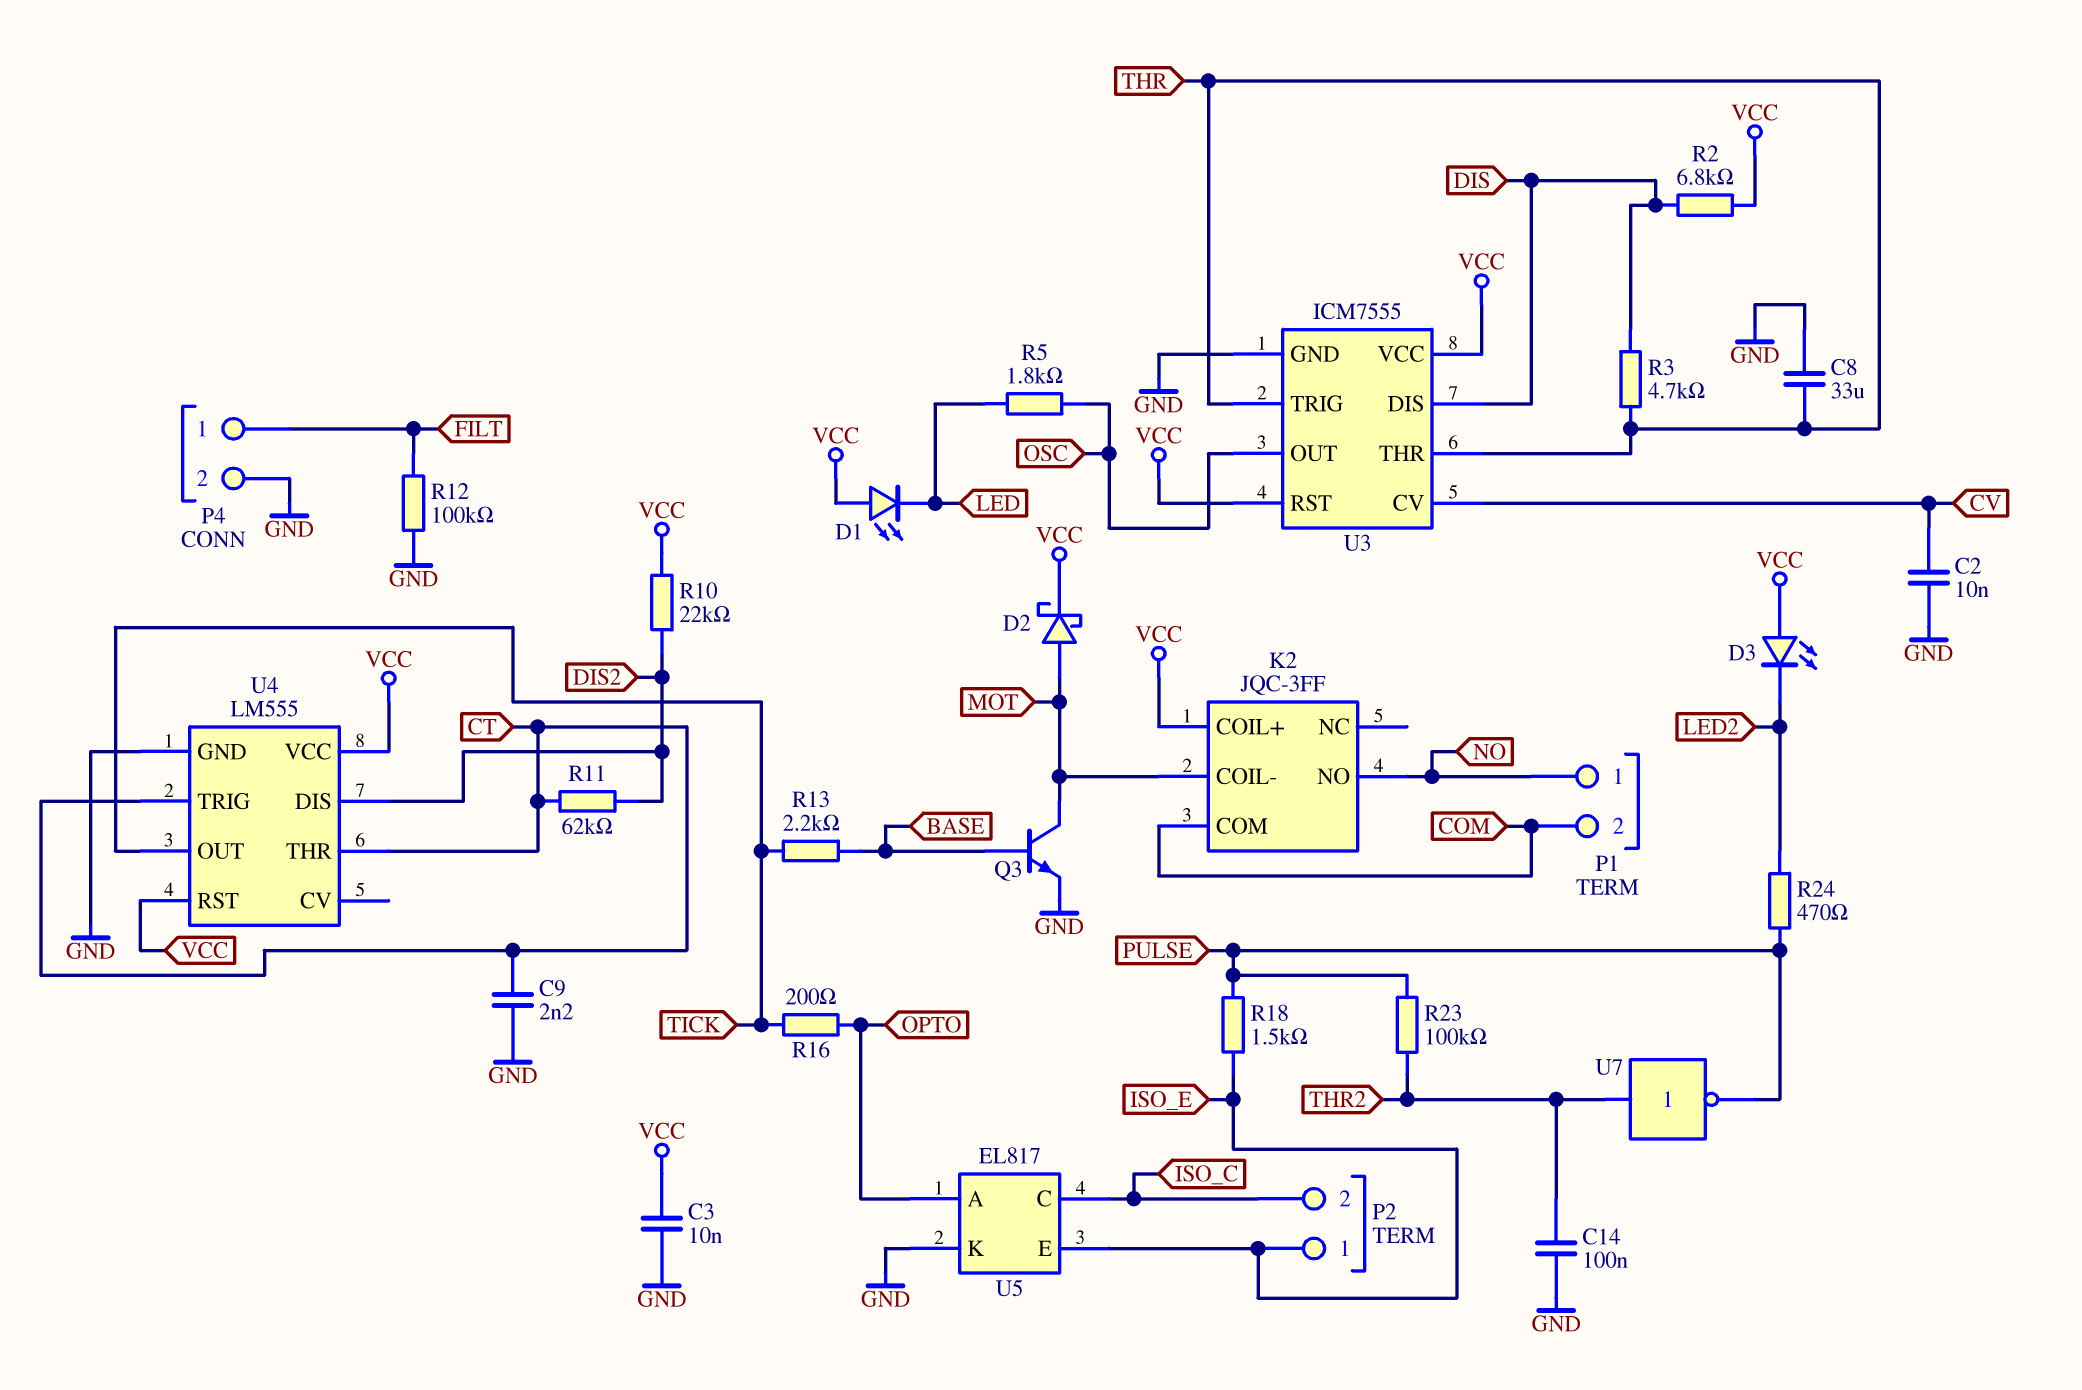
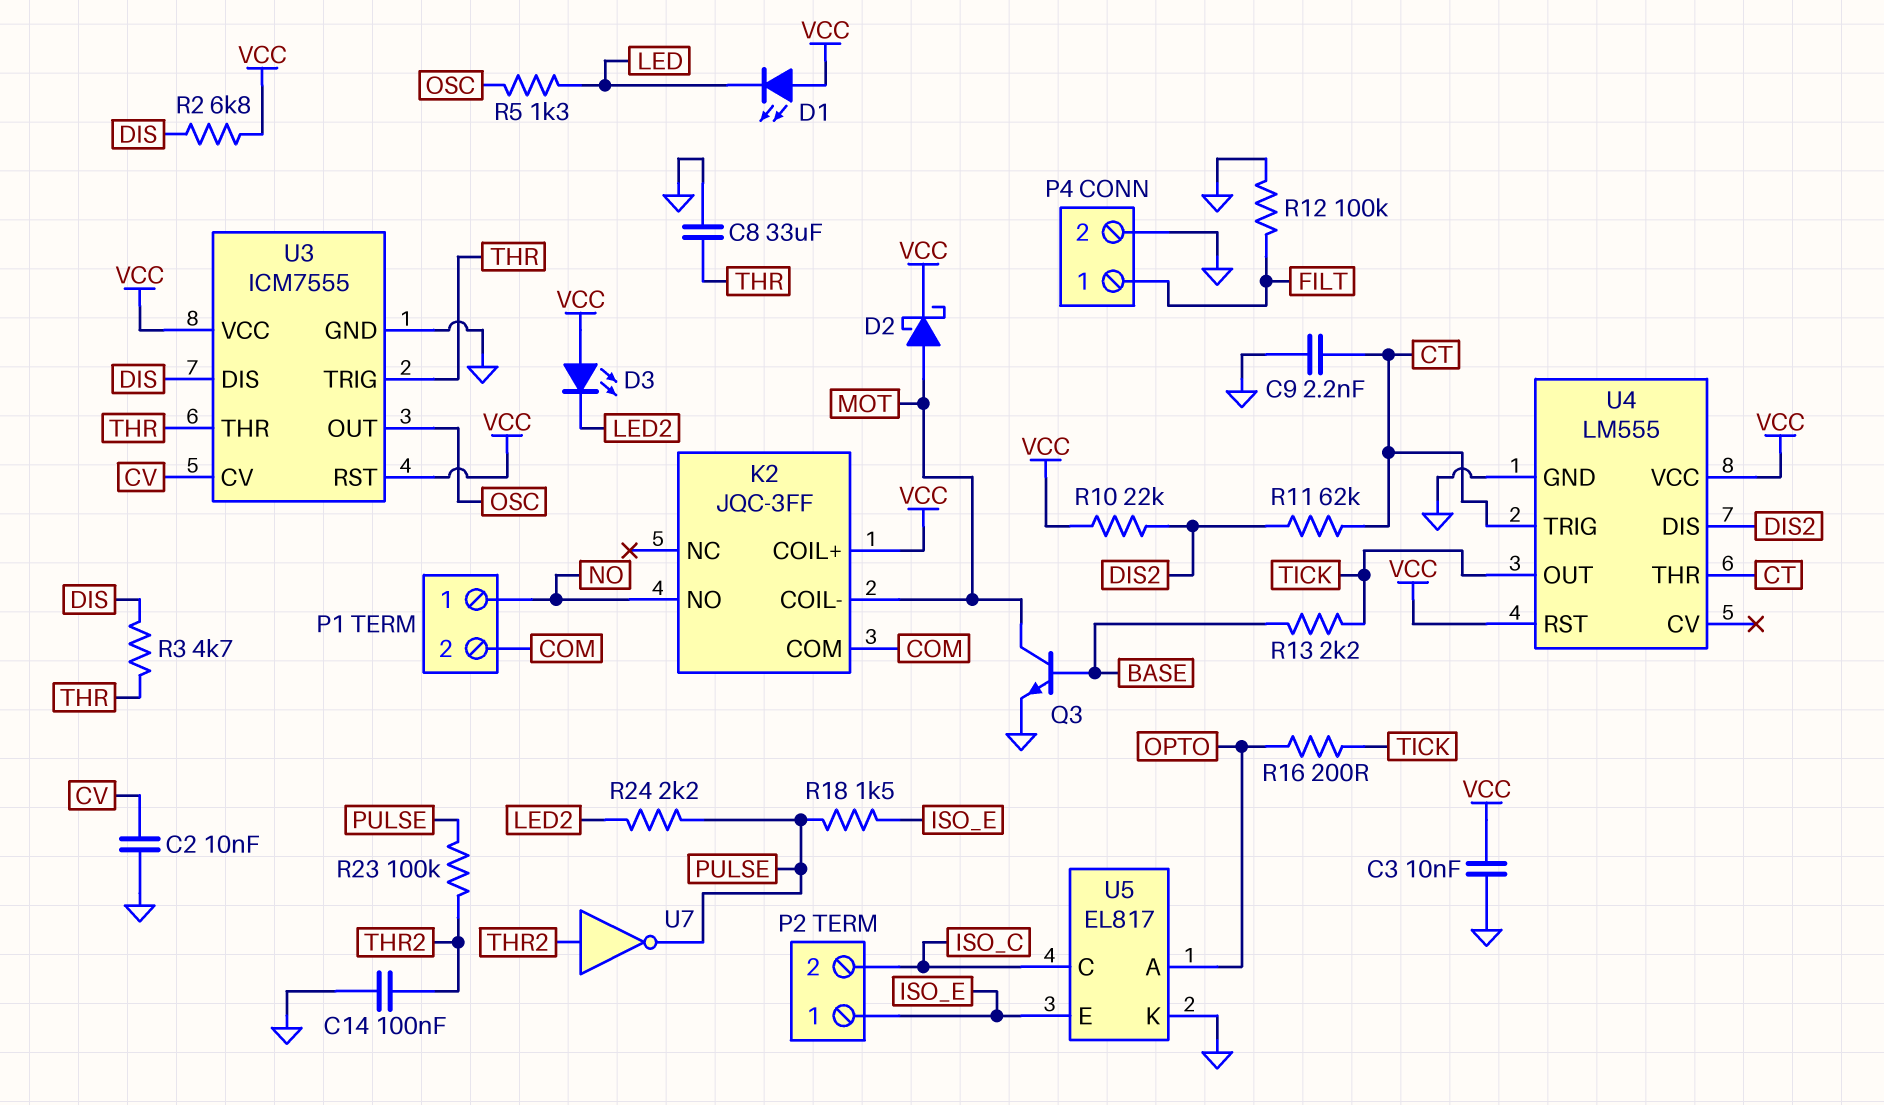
R5: 1.8k (LED, OSC) -> 1.3k (LED, OSC)
R24: 470 (LED2, PULSE) -> 2.2k (LED2, PULSE)

